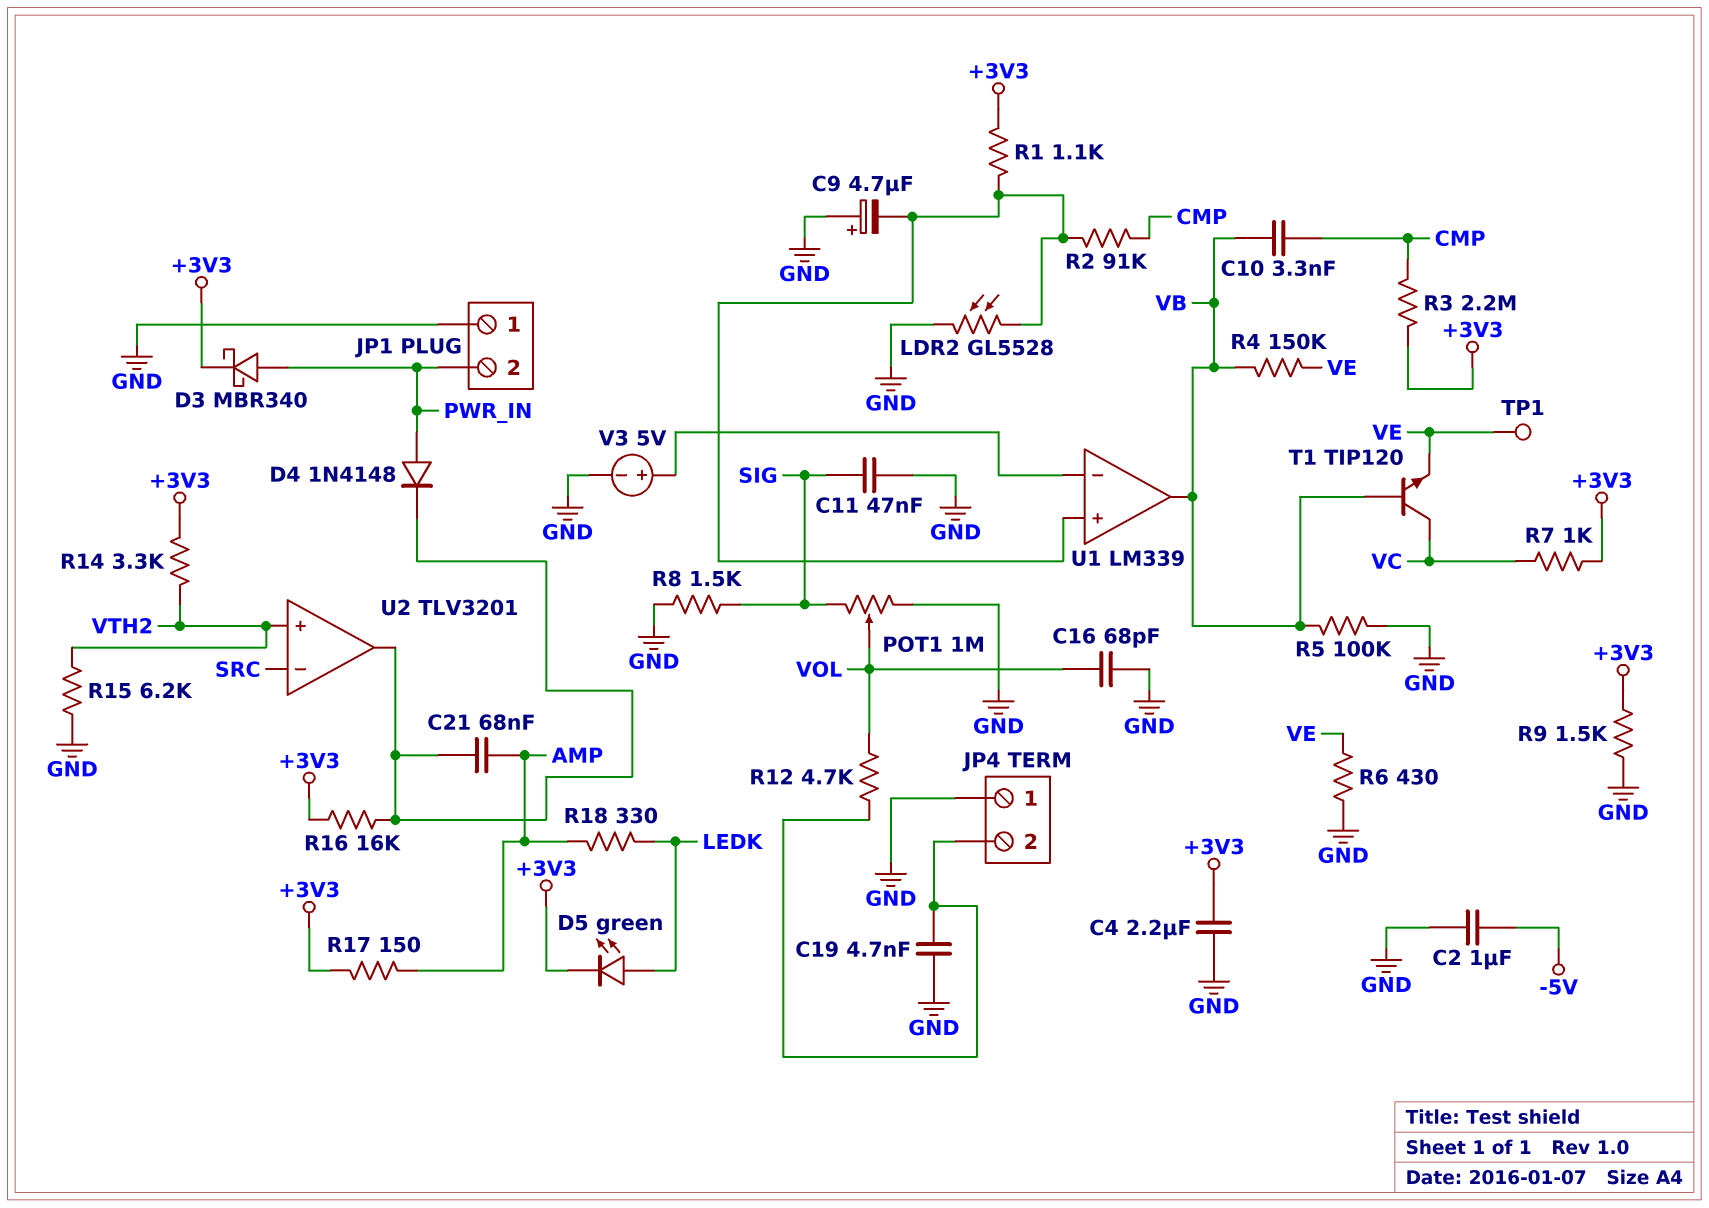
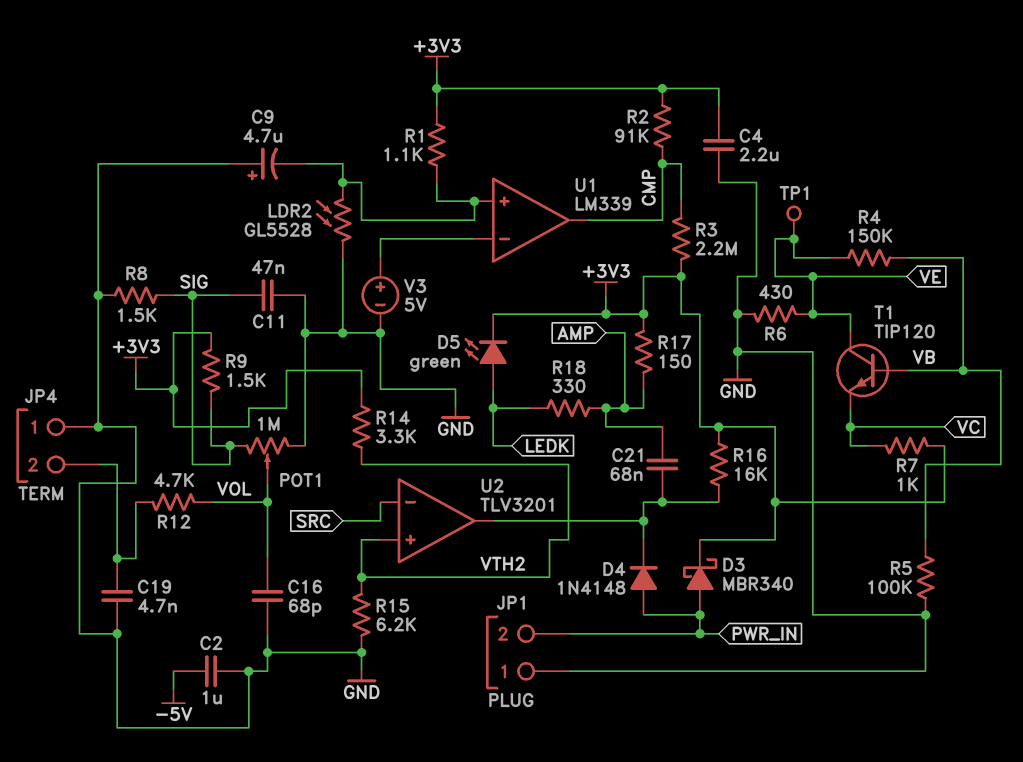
C10: 3.3nF (CMP, VB) -> none
R2: 91k (CMP, U1/in+) -> 91k (+3V3, CMP)
R9: 1.5k (+3V3, GND) -> 1.5k (+3V3, SIG)
T1: NPN TIP120 (B VB, C VC, E VE) -> NPN TIP120 (B VB, C VE, E VC)
U1 pin out: VB -> CMP

